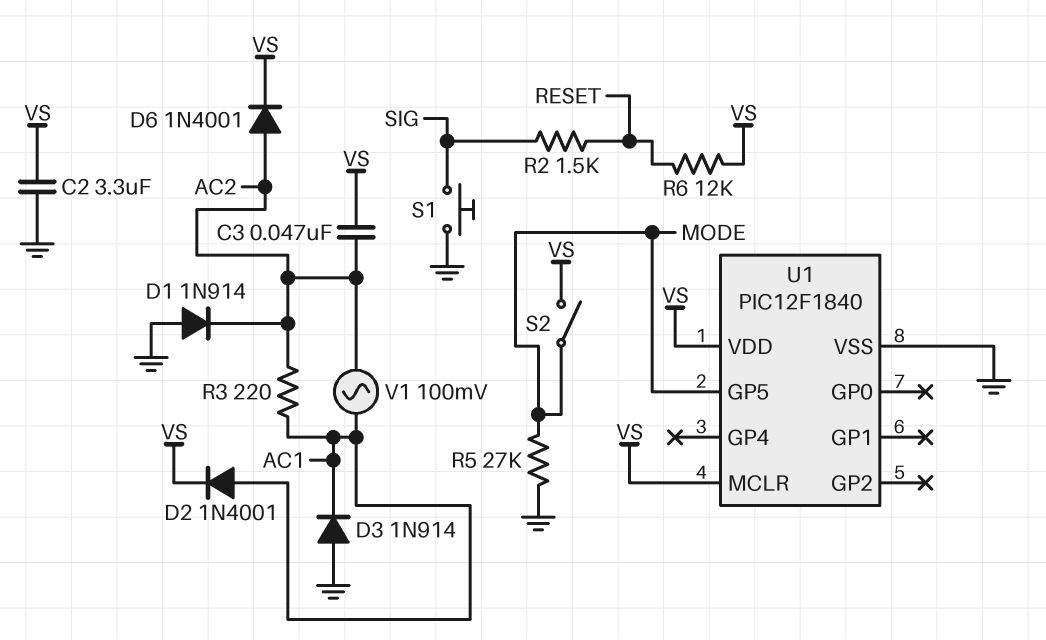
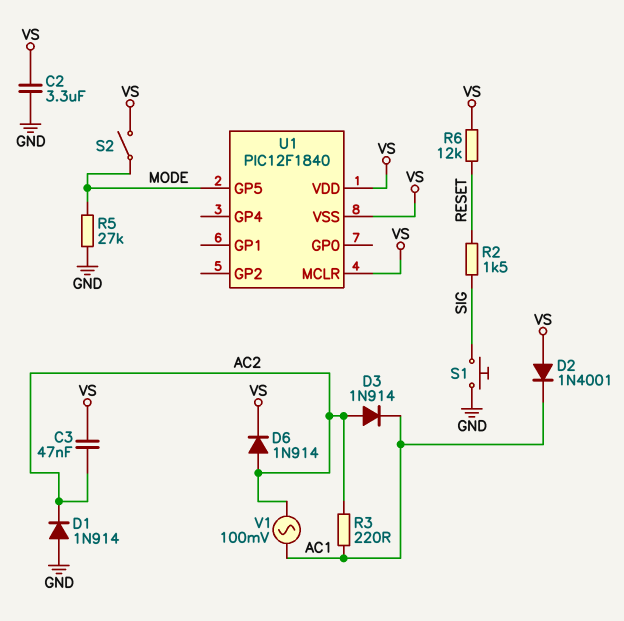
D2: diode 1N4001 (A AC1, K VS) -> diode 1N4001 (A VS, K AC1)
D3: diode 1N914 (A GND, K AC1) -> diode 1N914 (A AC2, K AC1)
D6: diode 1N4001 (A AC2, K VS) -> diode 1N914 (A AC2, K VS)
U1 pin VSS: GND -> VS

